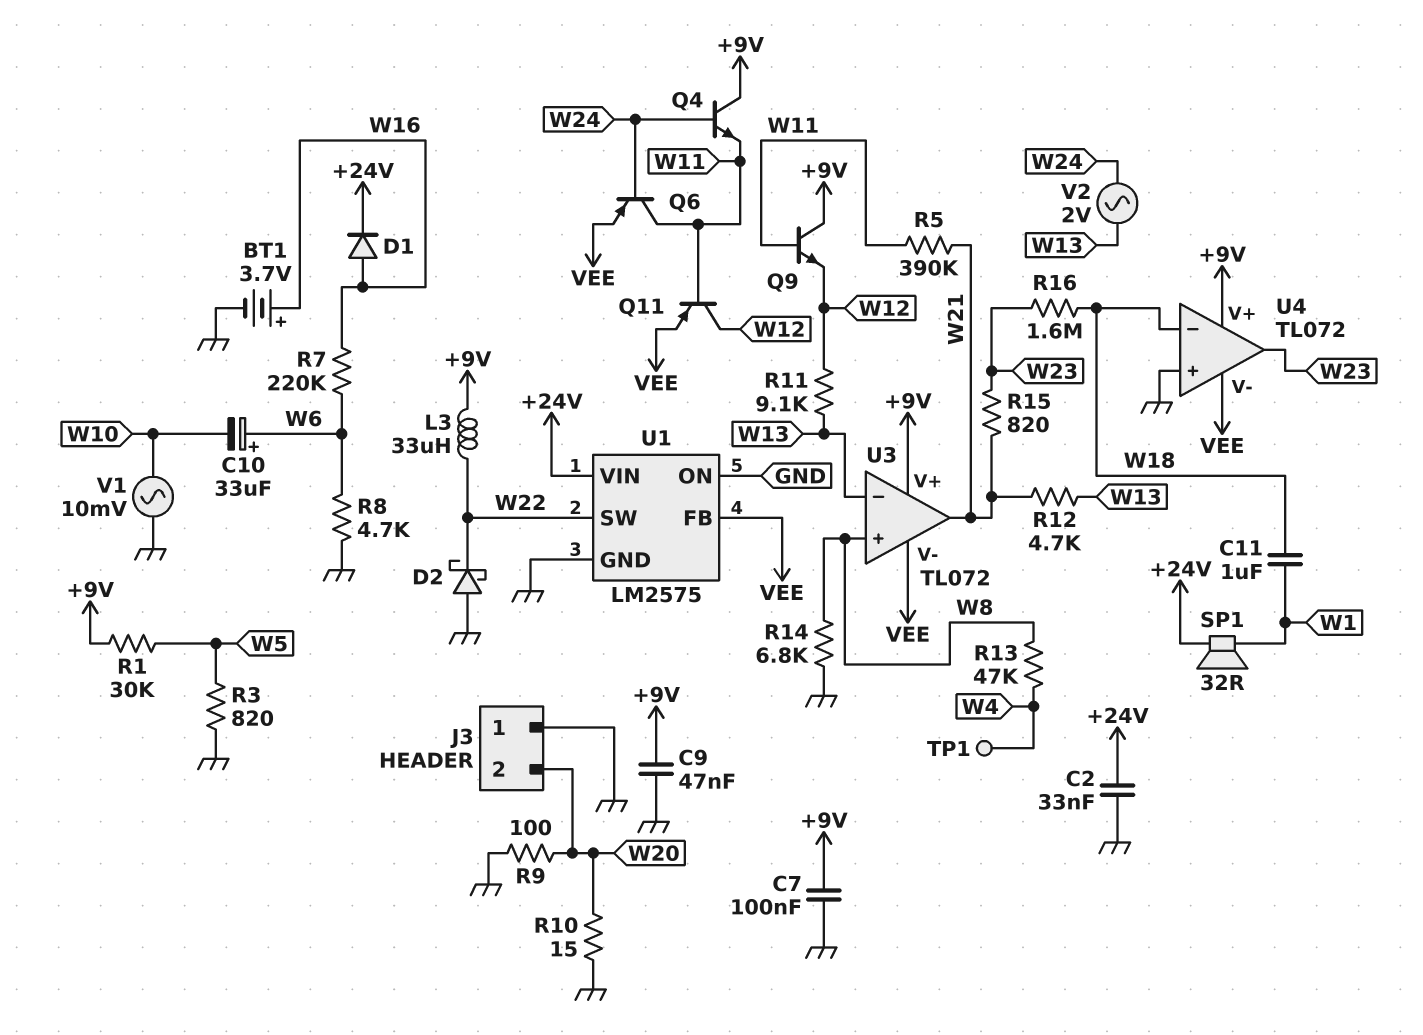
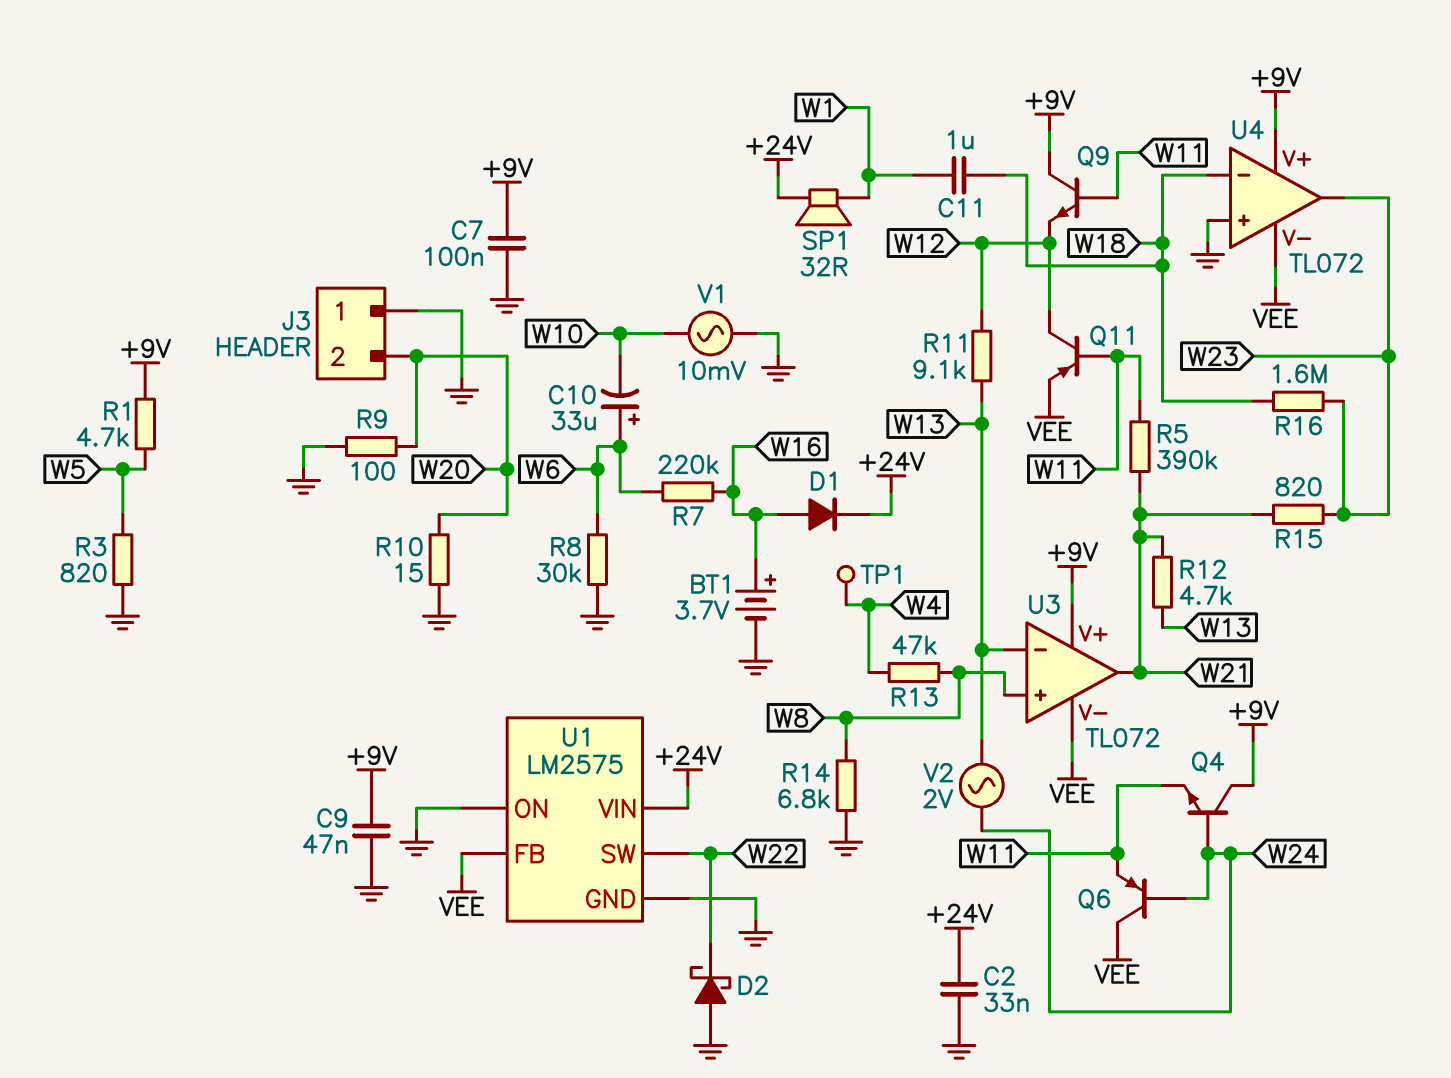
L3: 33uH (+9V, W22) -> none
Q6: PNP (B W24, C W11, E VEE) -> PNP (B W24, C VEE, E W11)
R1: 30k (+9V, W5) -> 4.7k (+9V, W5)
R8: 4.7k (GND, W6) -> 30k (GND, W6)

